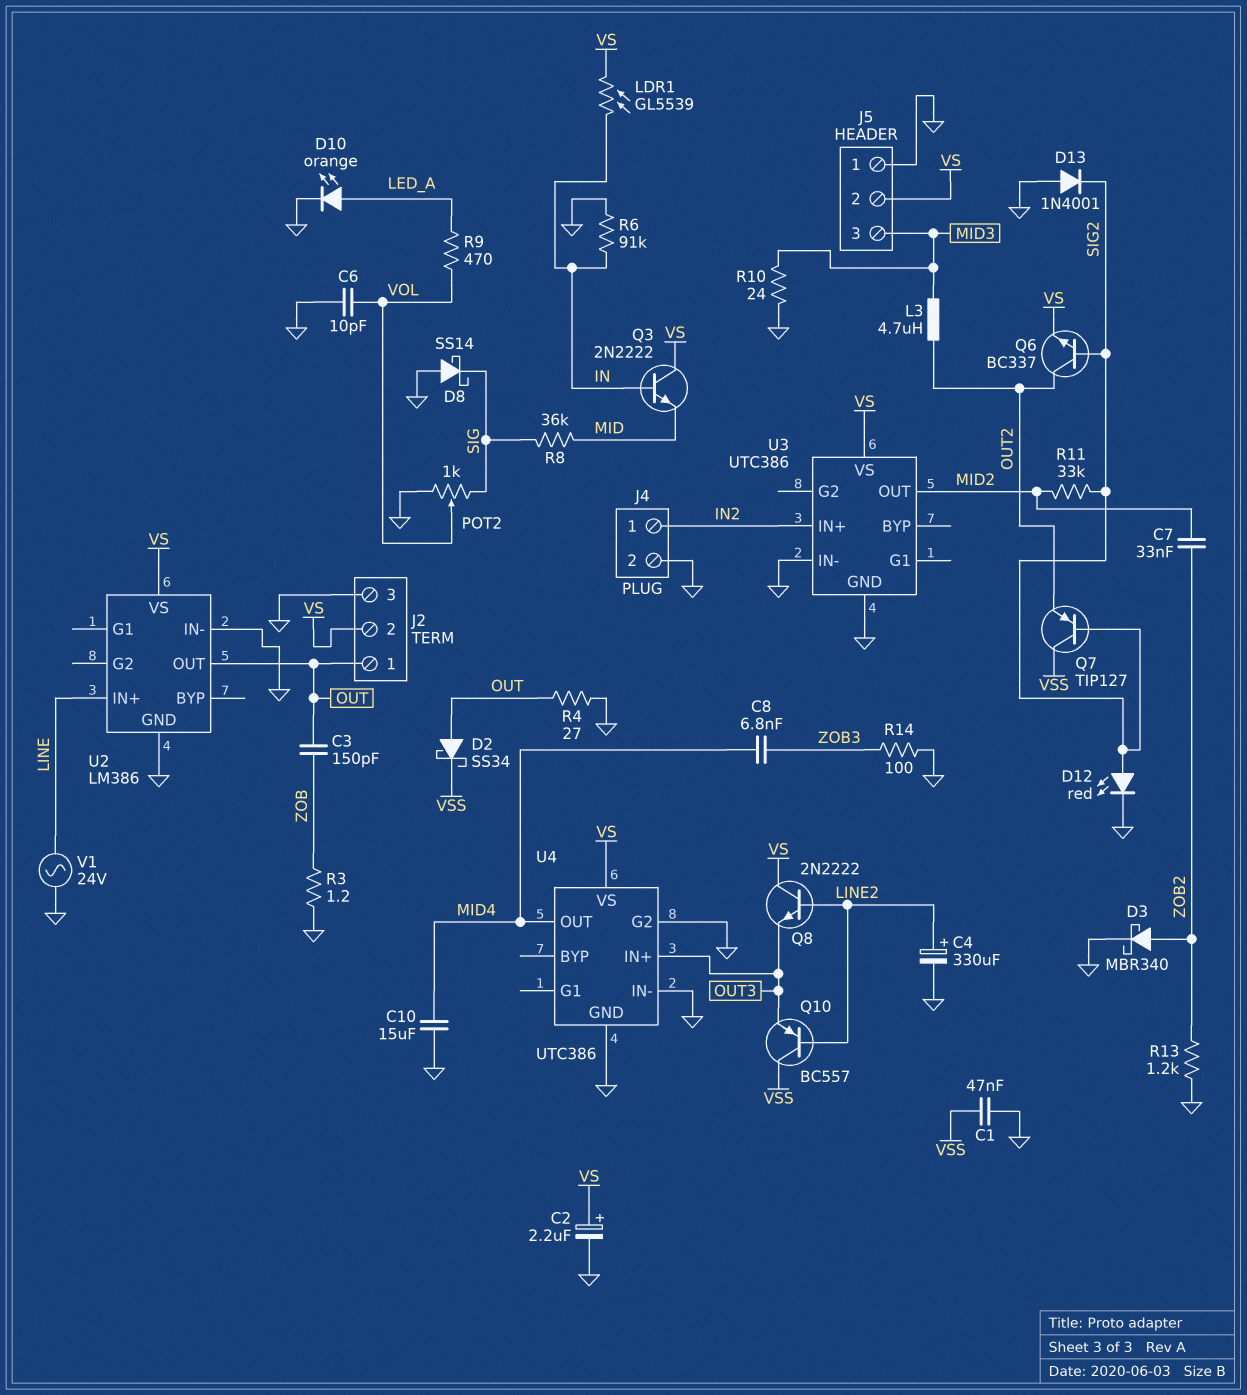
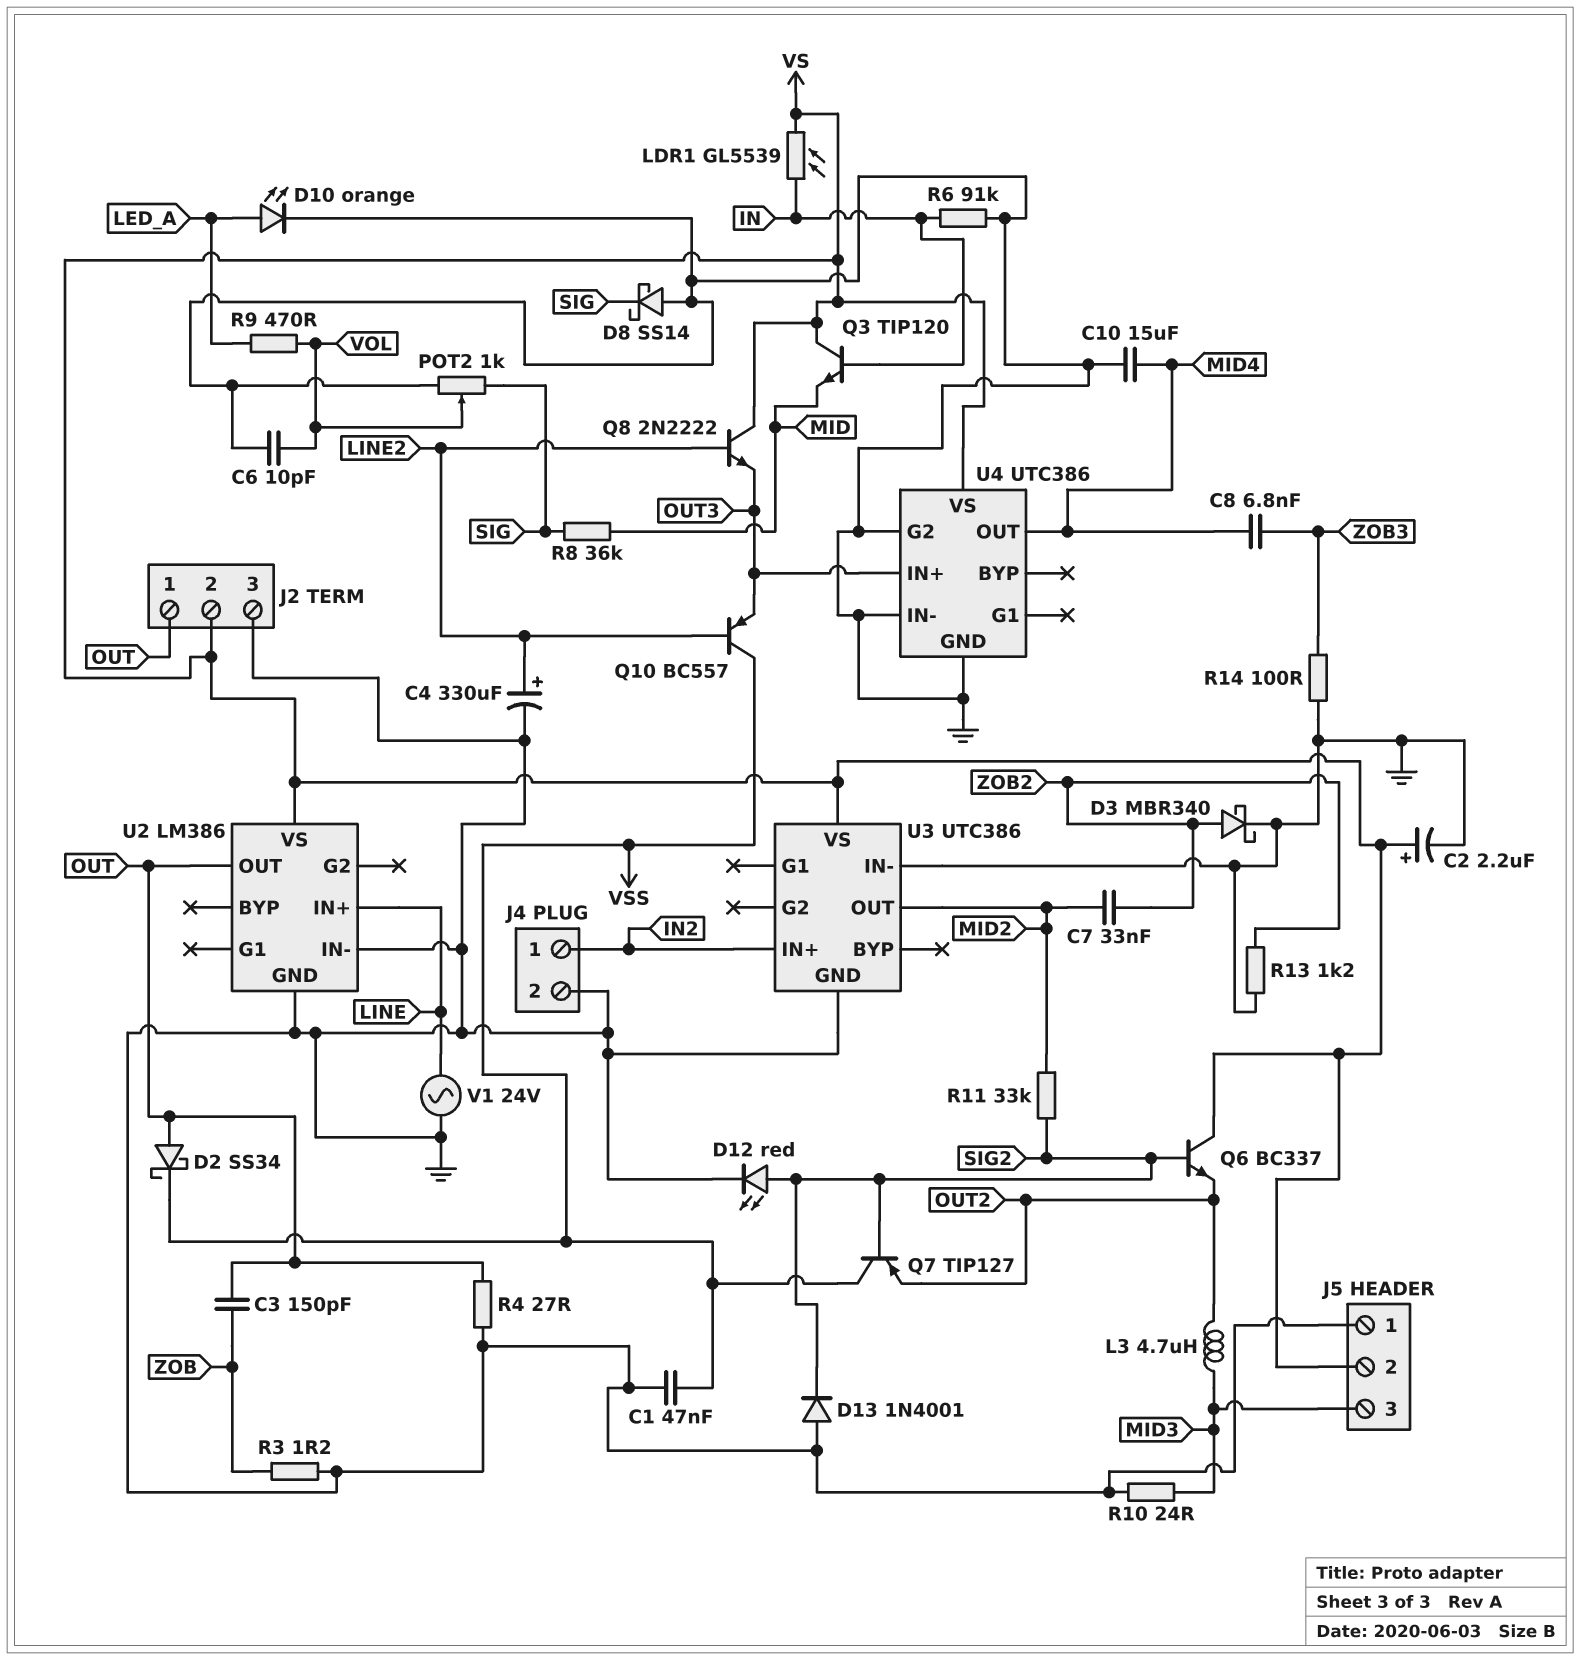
Q3: NPN 2N2222 (B IN, C VS, E MID) -> NPN TIP120 (B IN, C VS, E MID)
Q6: NPN BC337 (B SIG2, C OUT2, E VS) -> NPN BC337 (B SIG2, C VS, E OUT2)

